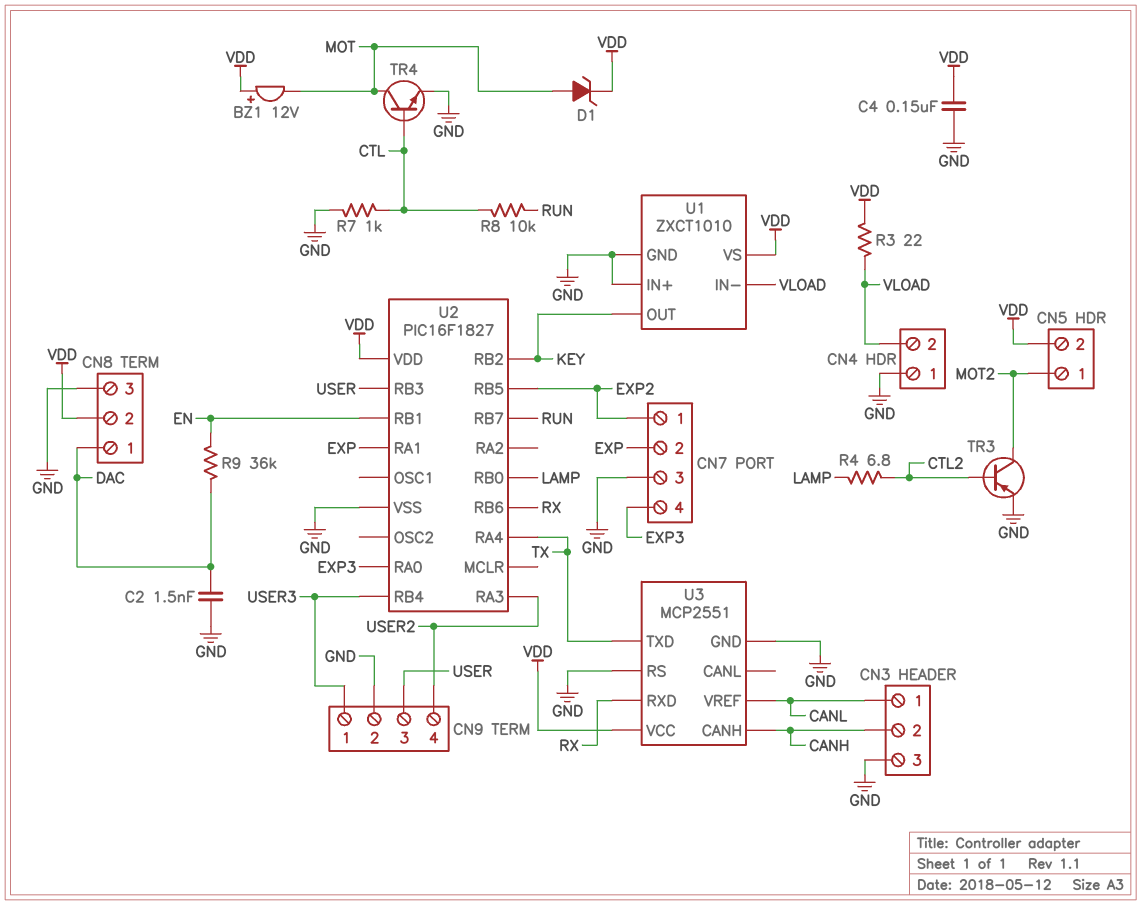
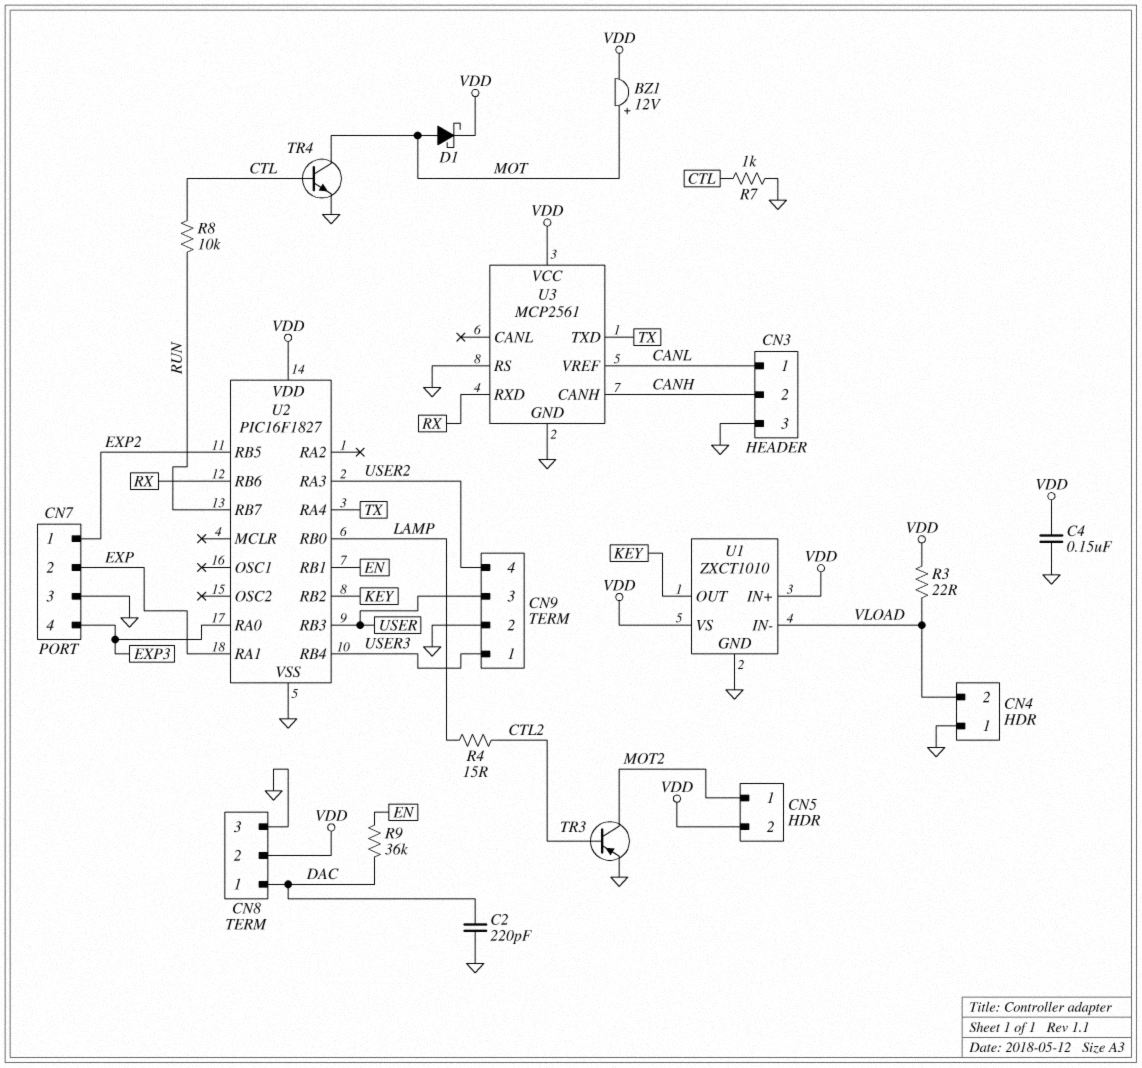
BZ1: buzzer 12V (plus VDD, minus MOT) -> buzzer 12V (plus MOT, minus VDD)
C2: 1.5nF (DAC, GND) -> 220pF (DAC, GND)
D1: zener (A MOT, K VDD) -> schottky (A MOT, K VDD)
R4: 6.8 (CTL2, LAMP) -> 15 (CTL2, LAMP)
U1 pin IN+: GND -> VDD
U3: MCP2551 -> MCP2561

